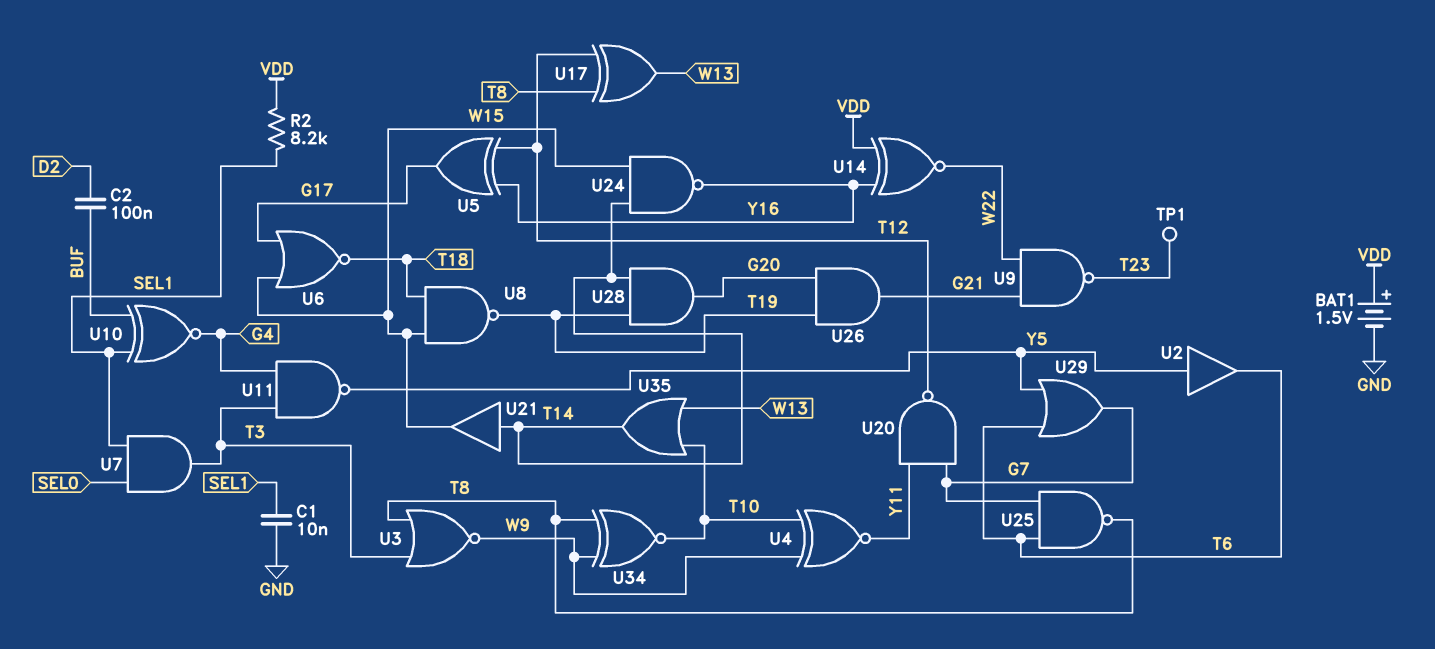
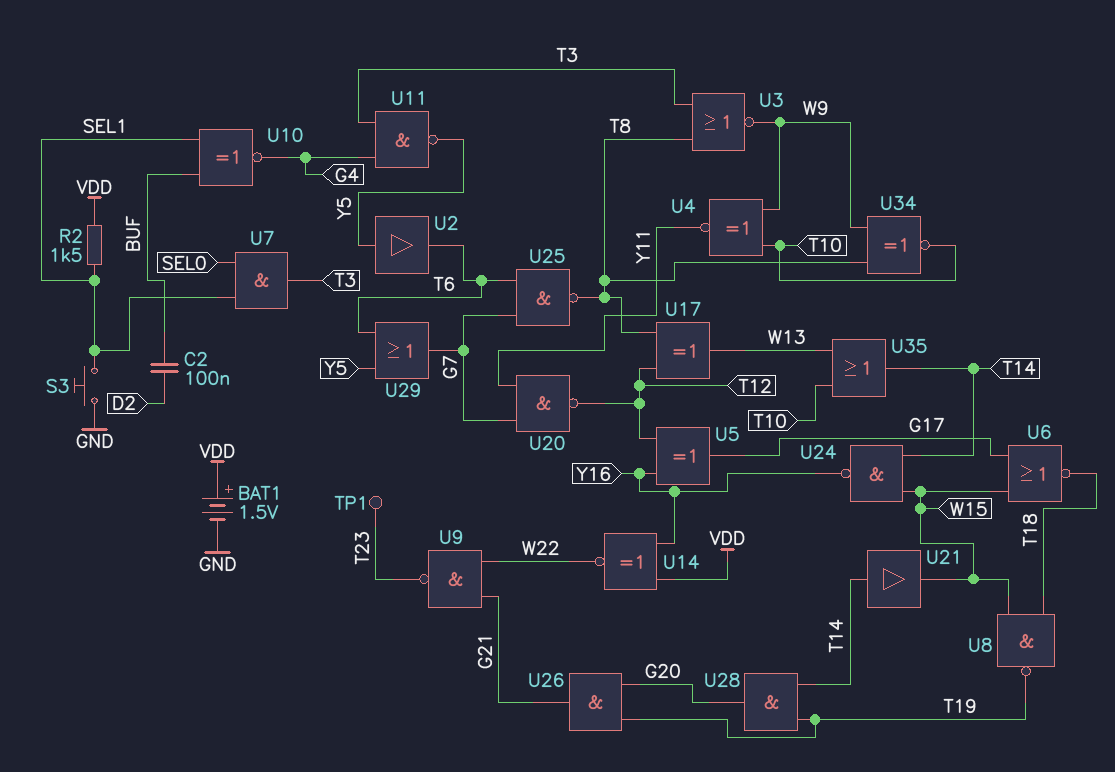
C1: 10nF (GND, SEL1) -> none
R2: 8.2k (SEL1, VDD) -> 1.5k (SEL1, VDD)
S3: none -> button (GND, SEL1)

